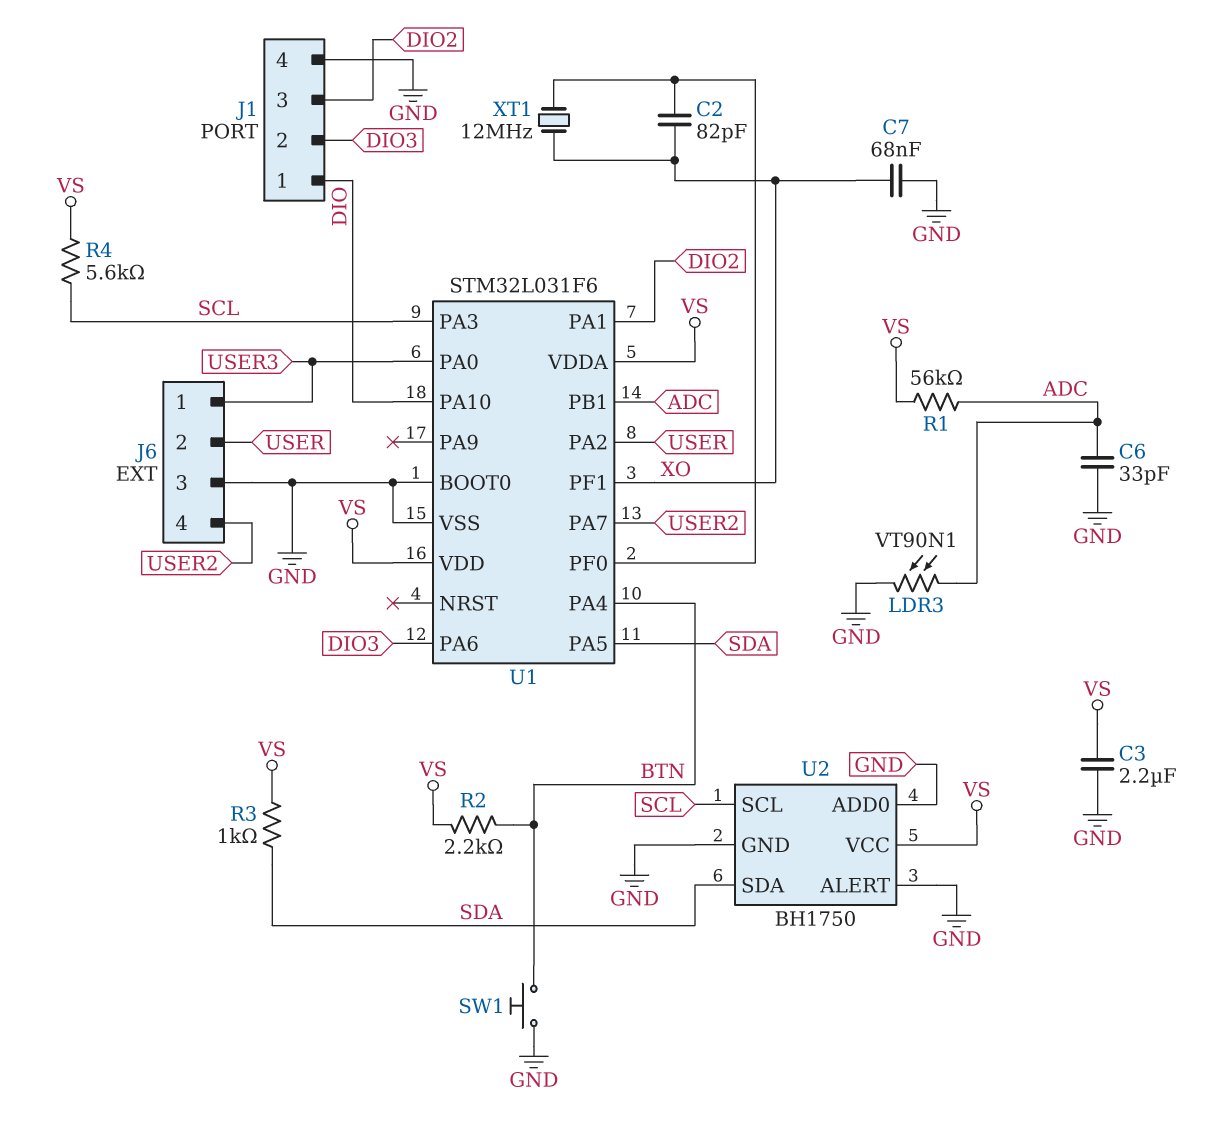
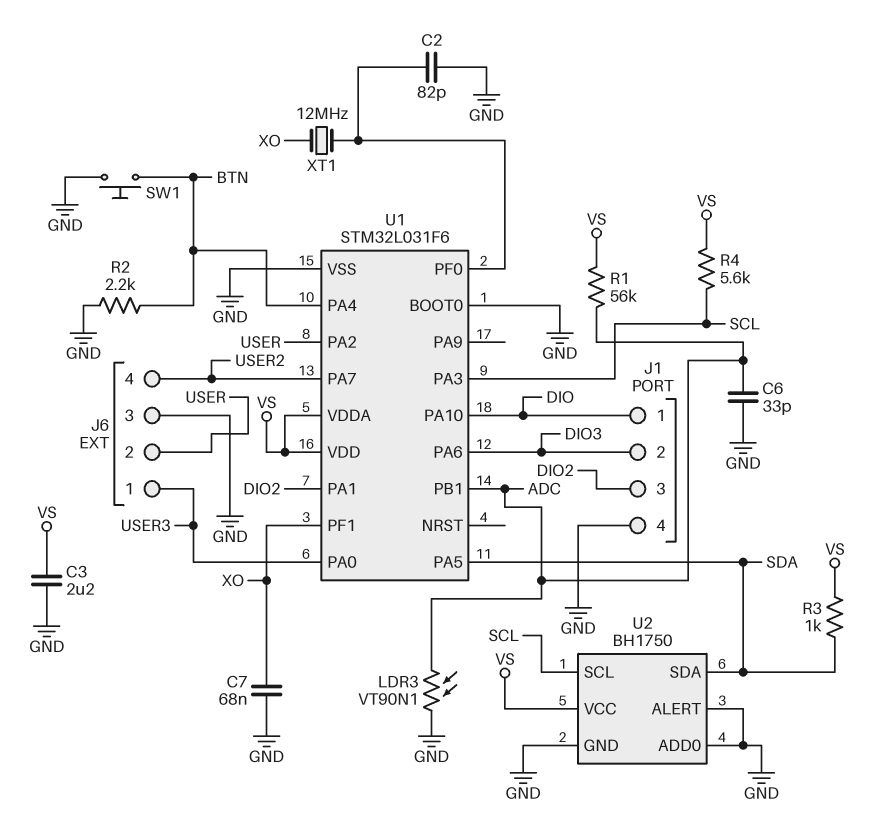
C2: 82pF (U1/PF0, XO) -> 82pF (GND, U1/PF0)
R2: 2.2k (BTN, VS) -> 2.2k (BTN, GND)

